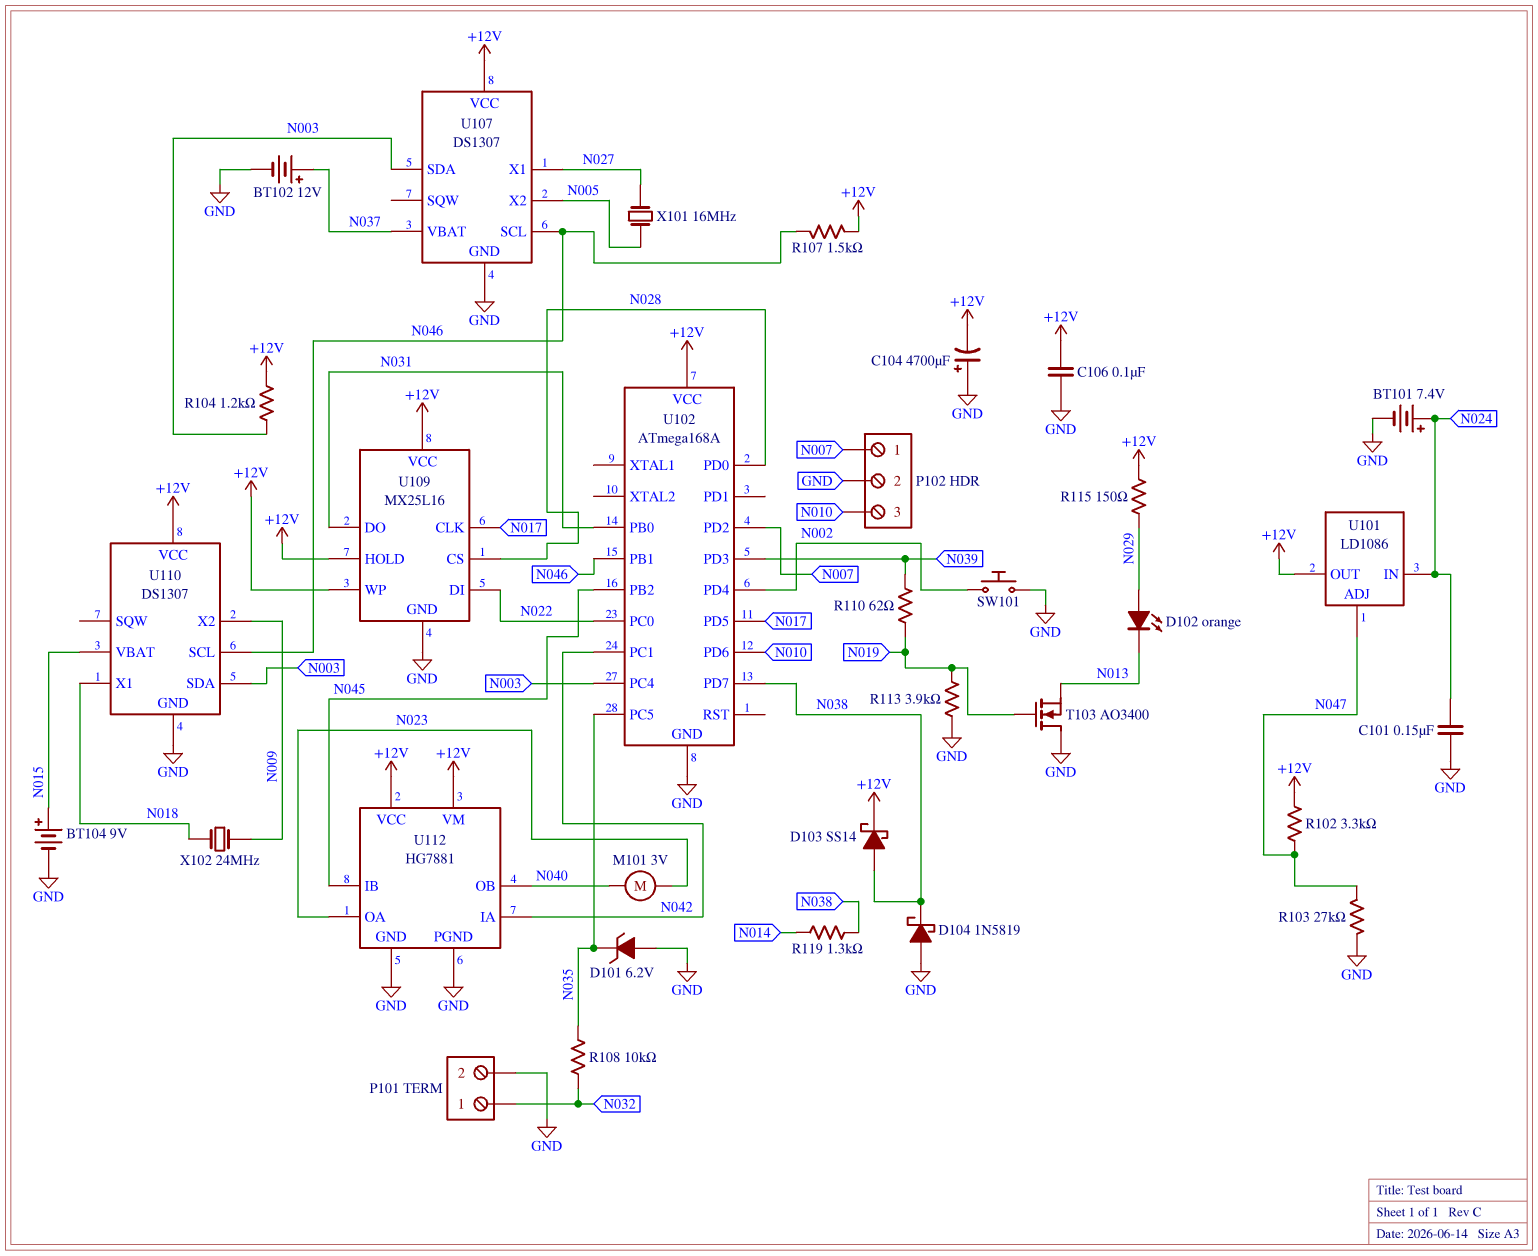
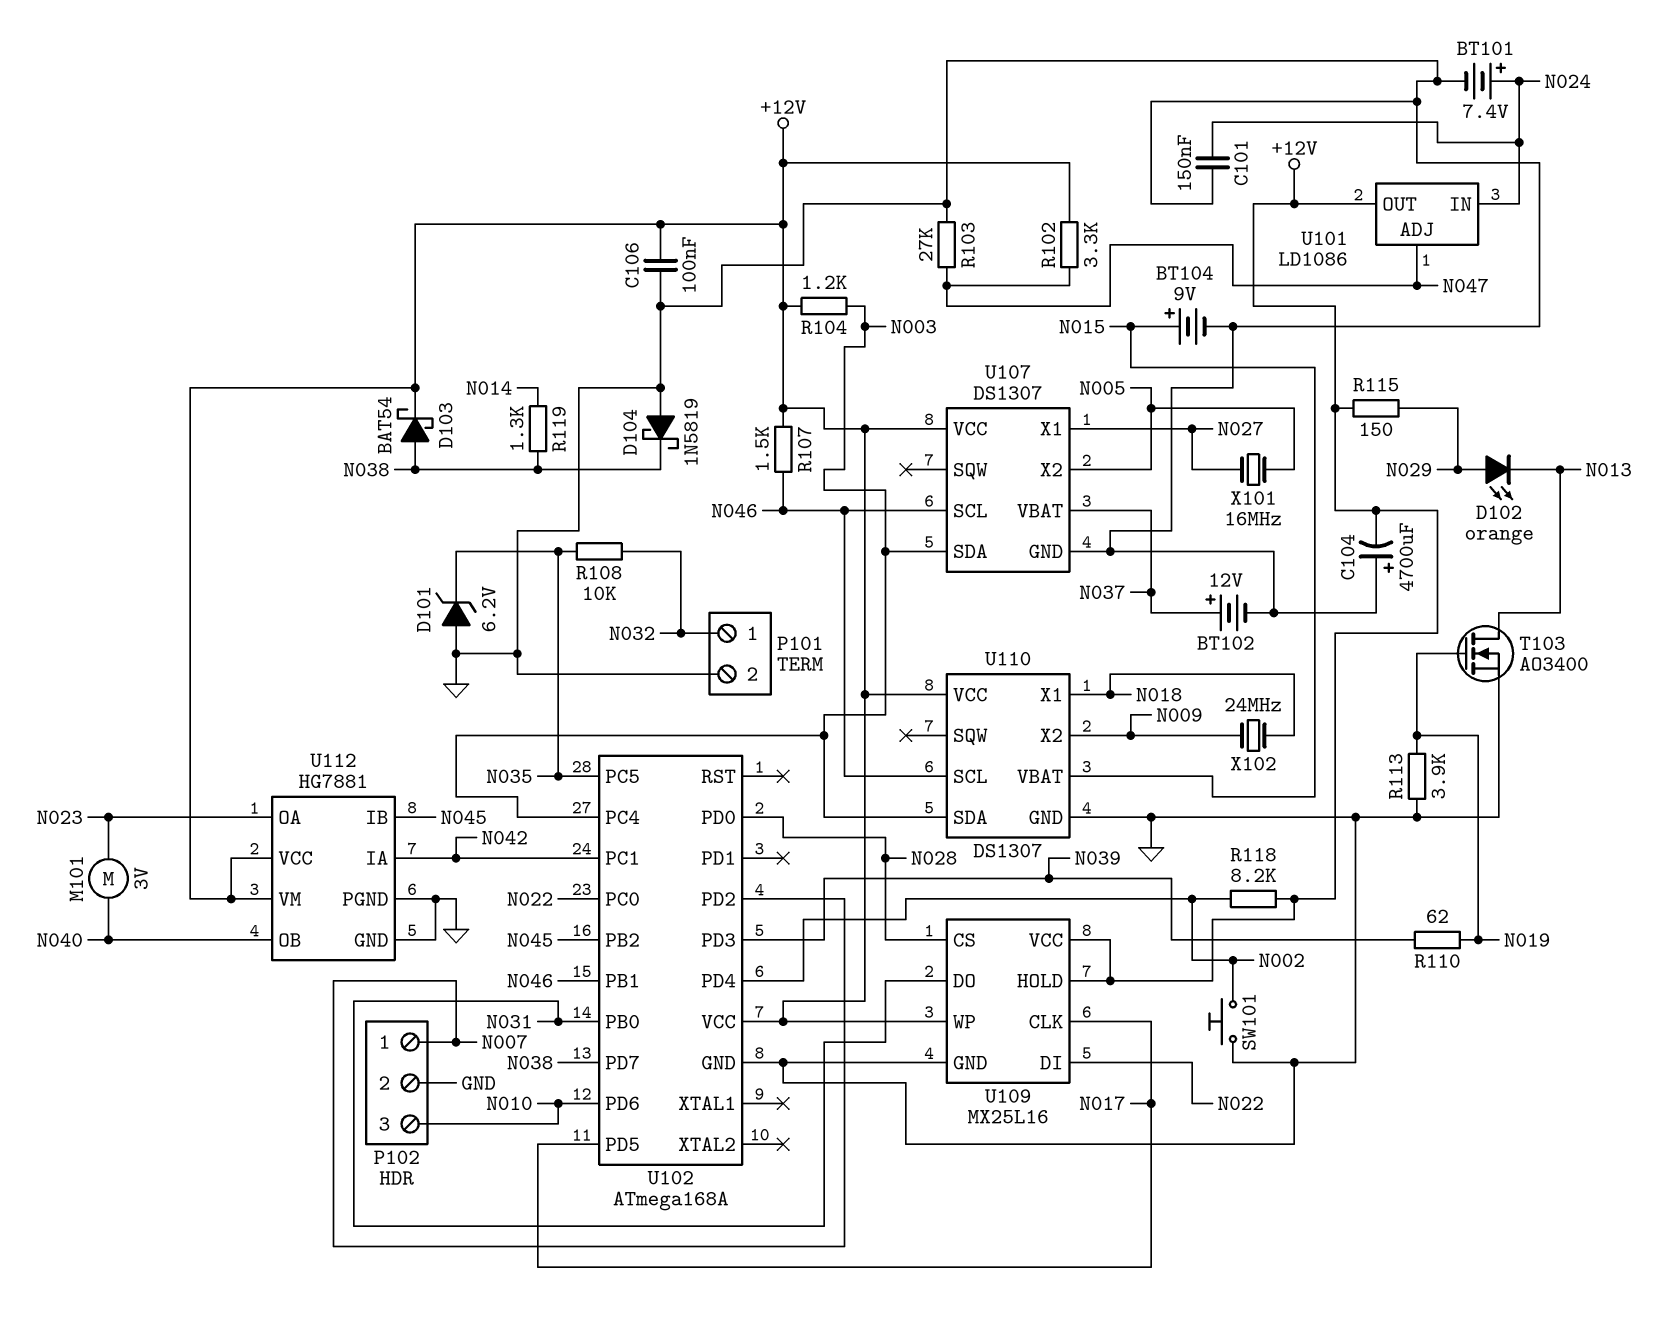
D103: schottky SS14 (A N038, K +12V) -> schottky BAT54 (A N038, K +12V)
R118: none -> 8.2k (+12V, N002)
T103: NMOS AO3400 (G N019, D GND, S N013) -> NMOS AO3400 (G N019, D N013, S GND)

